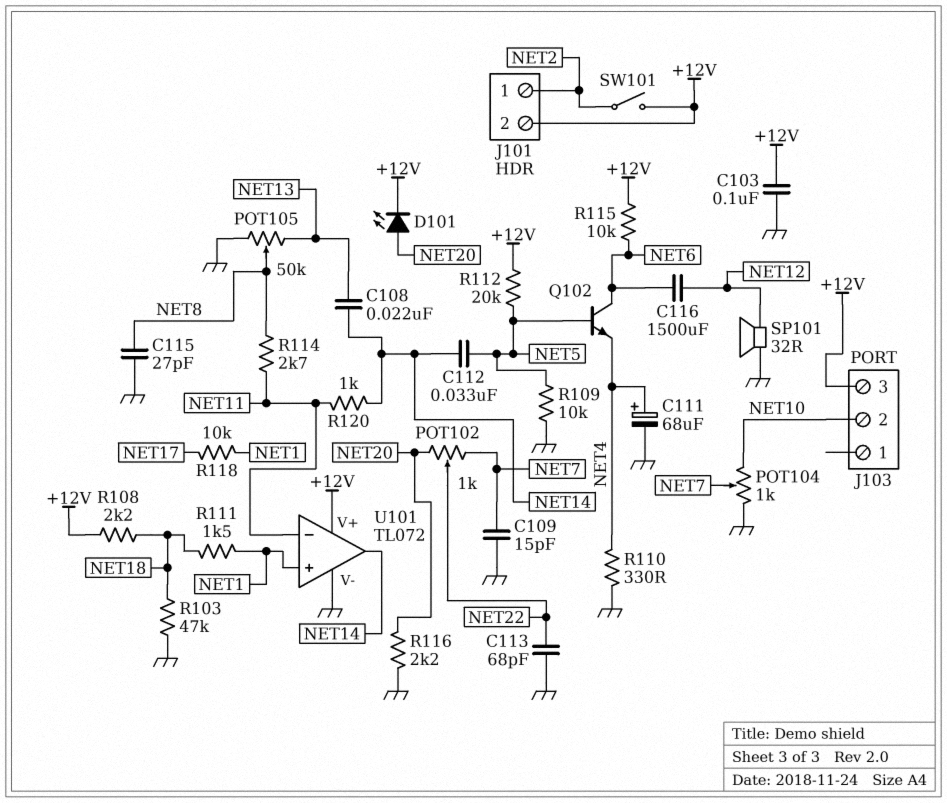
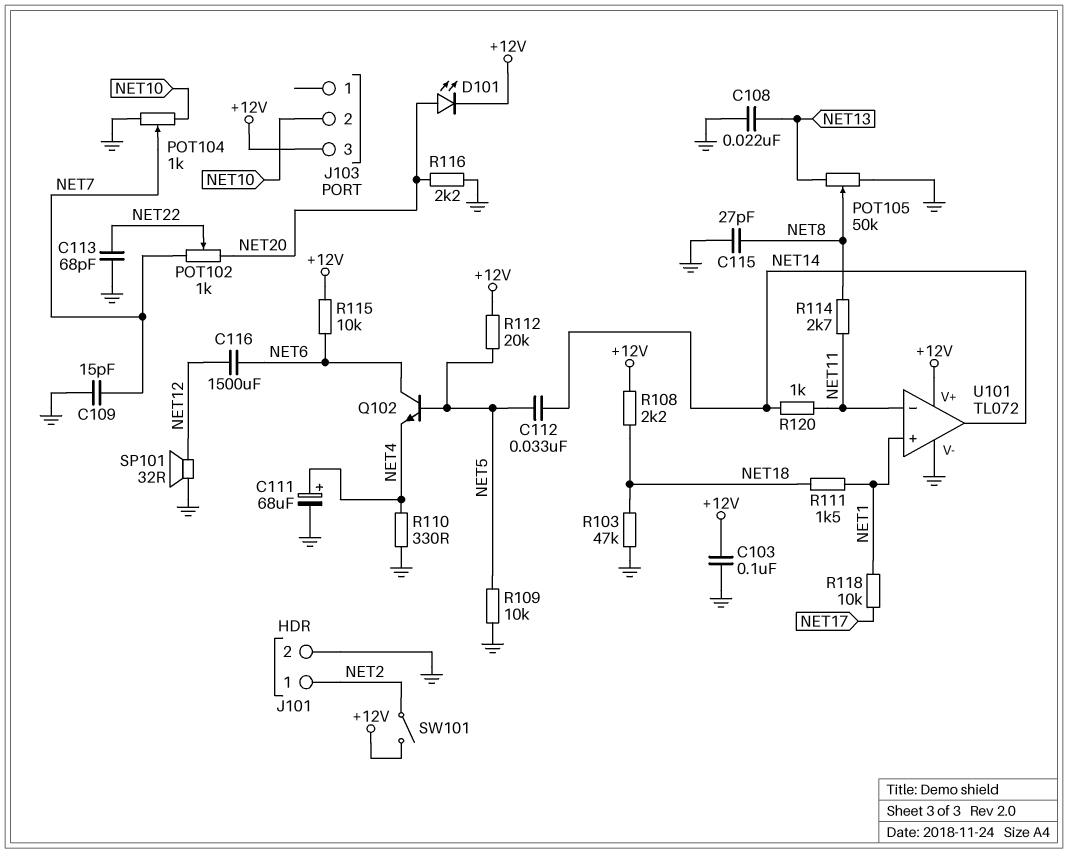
C108: 22nF (NET13, NET14) -> 22nF (GND, NET13)
J101 pin 2: +12V -> GND

